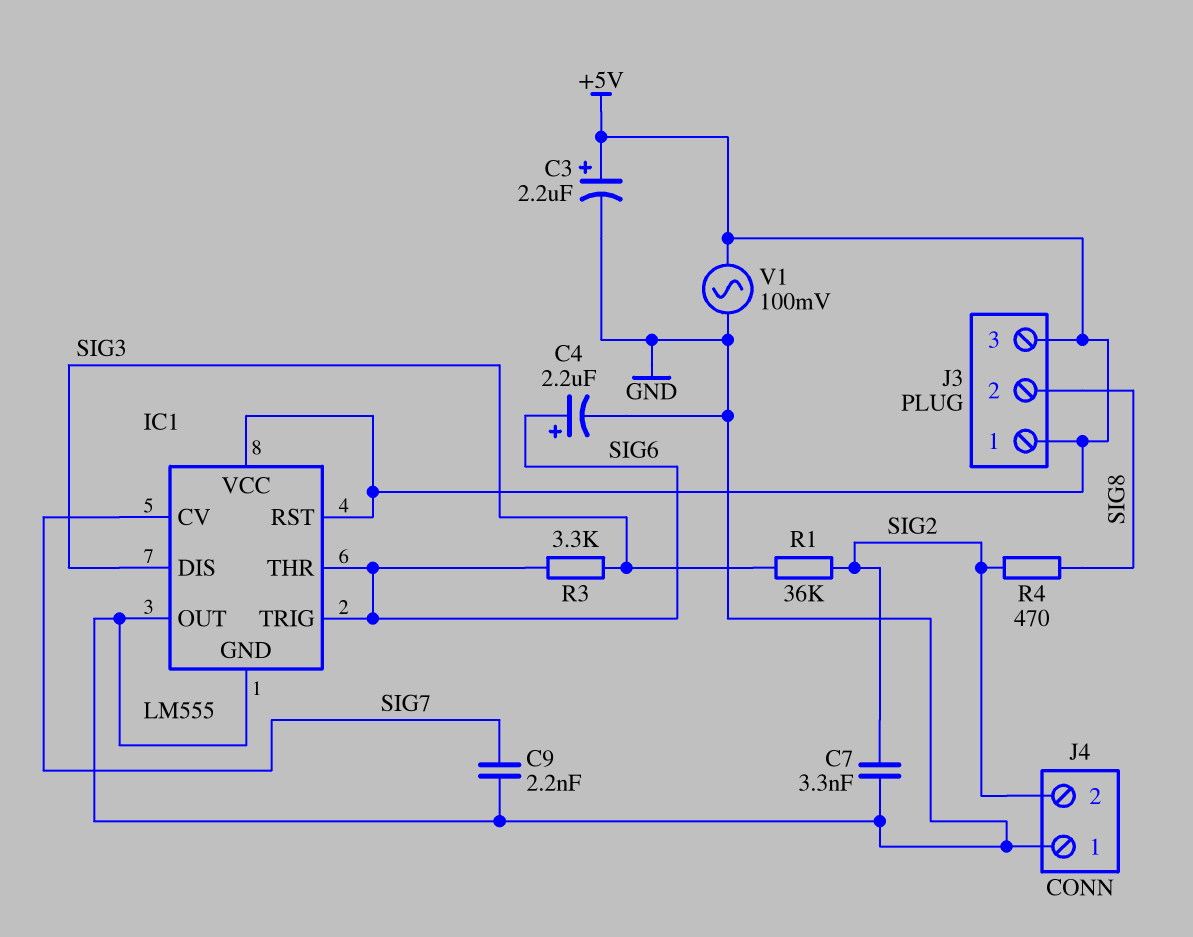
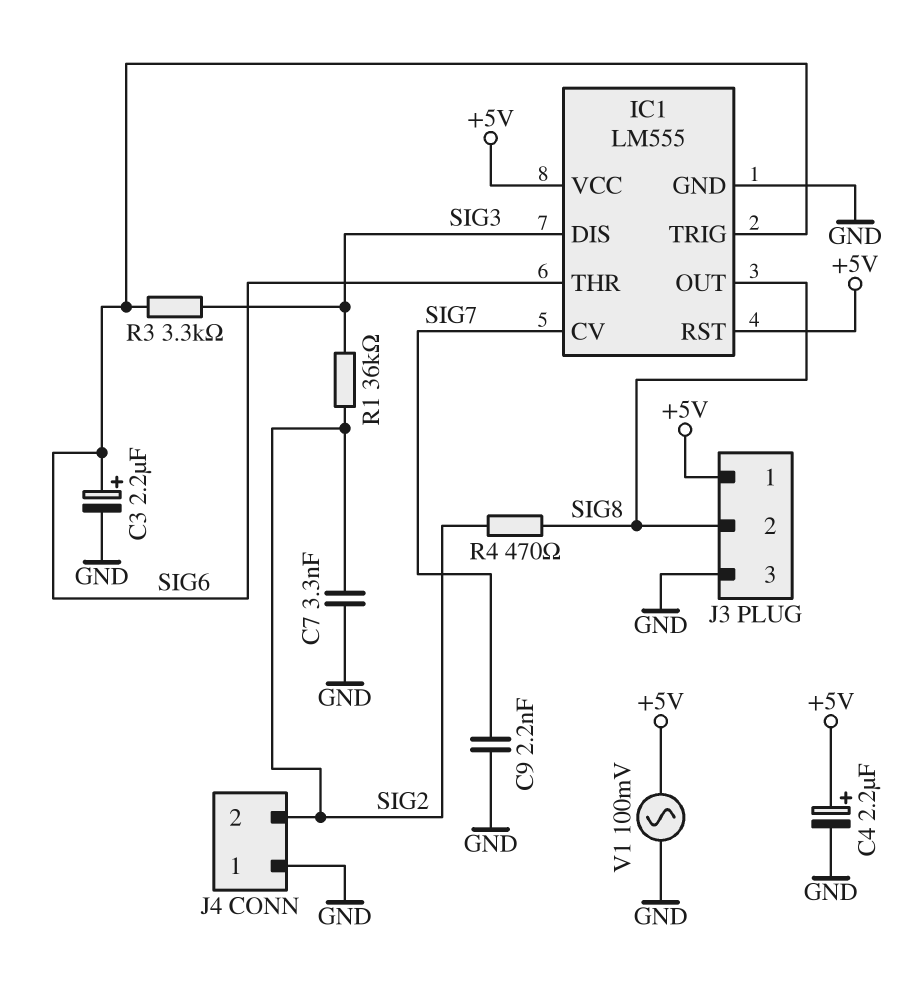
C3: 2.2uF (plus +5V, minus GND) -> 2.2uF (plus SIG6, minus GND)
C4: 2.2uF (plus SIG6, minus GND) -> 2.2uF (plus +5V, minus GND)
IC1 pin OUT: GND -> SIG8
J3 pin 3: +5V -> GND

